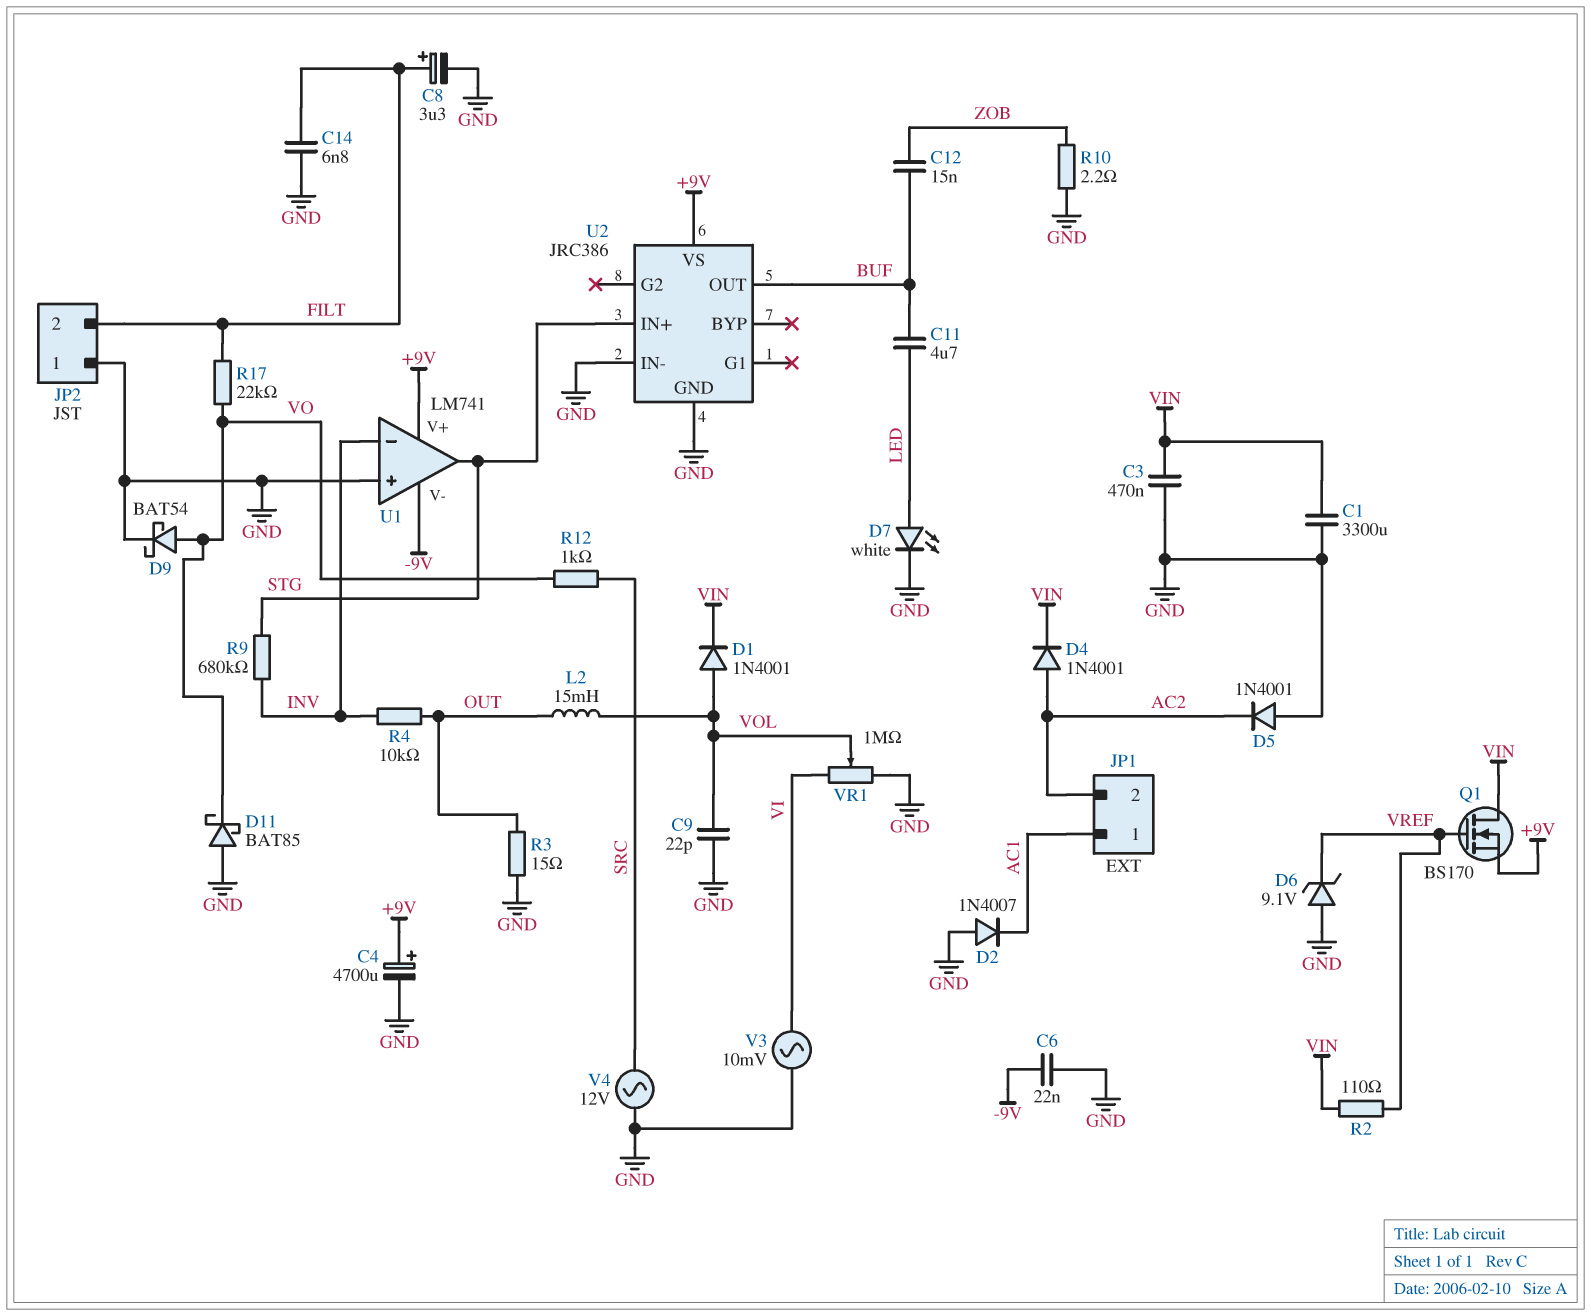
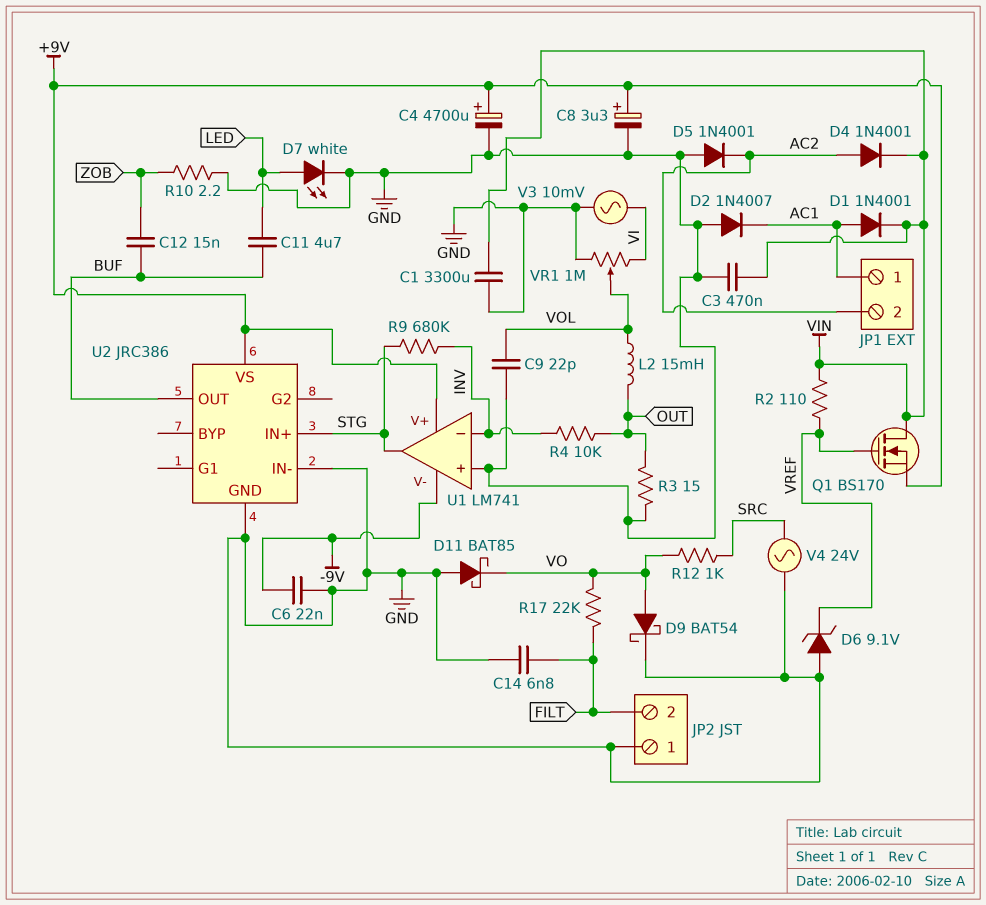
C8: 3.3uF (plus FILT, minus GND) -> 3.3uF (plus +9V, minus GND)
D1: diode 1N4001 (A VOL, K VIN) -> diode 1N4001 (A AC1, K VIN)
V4: AC 12V (GND, SRC) -> AC 24V (GND, SRC)

